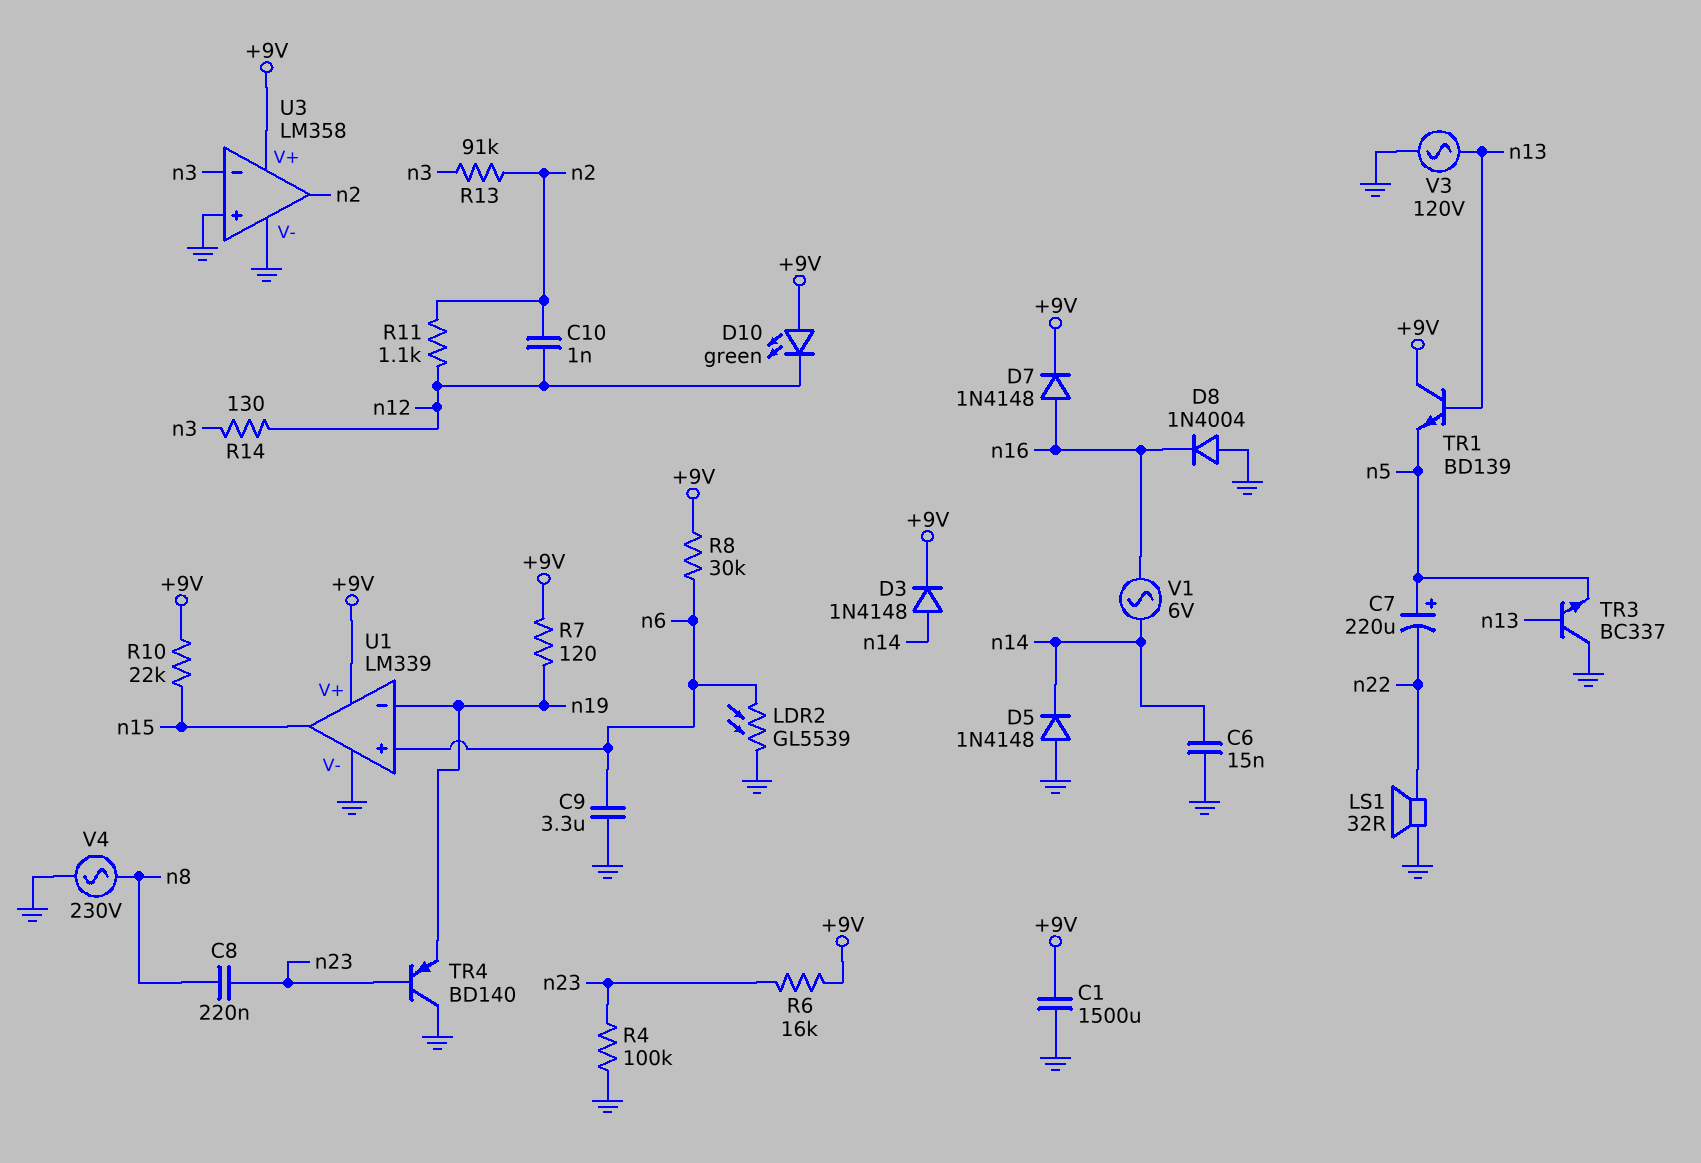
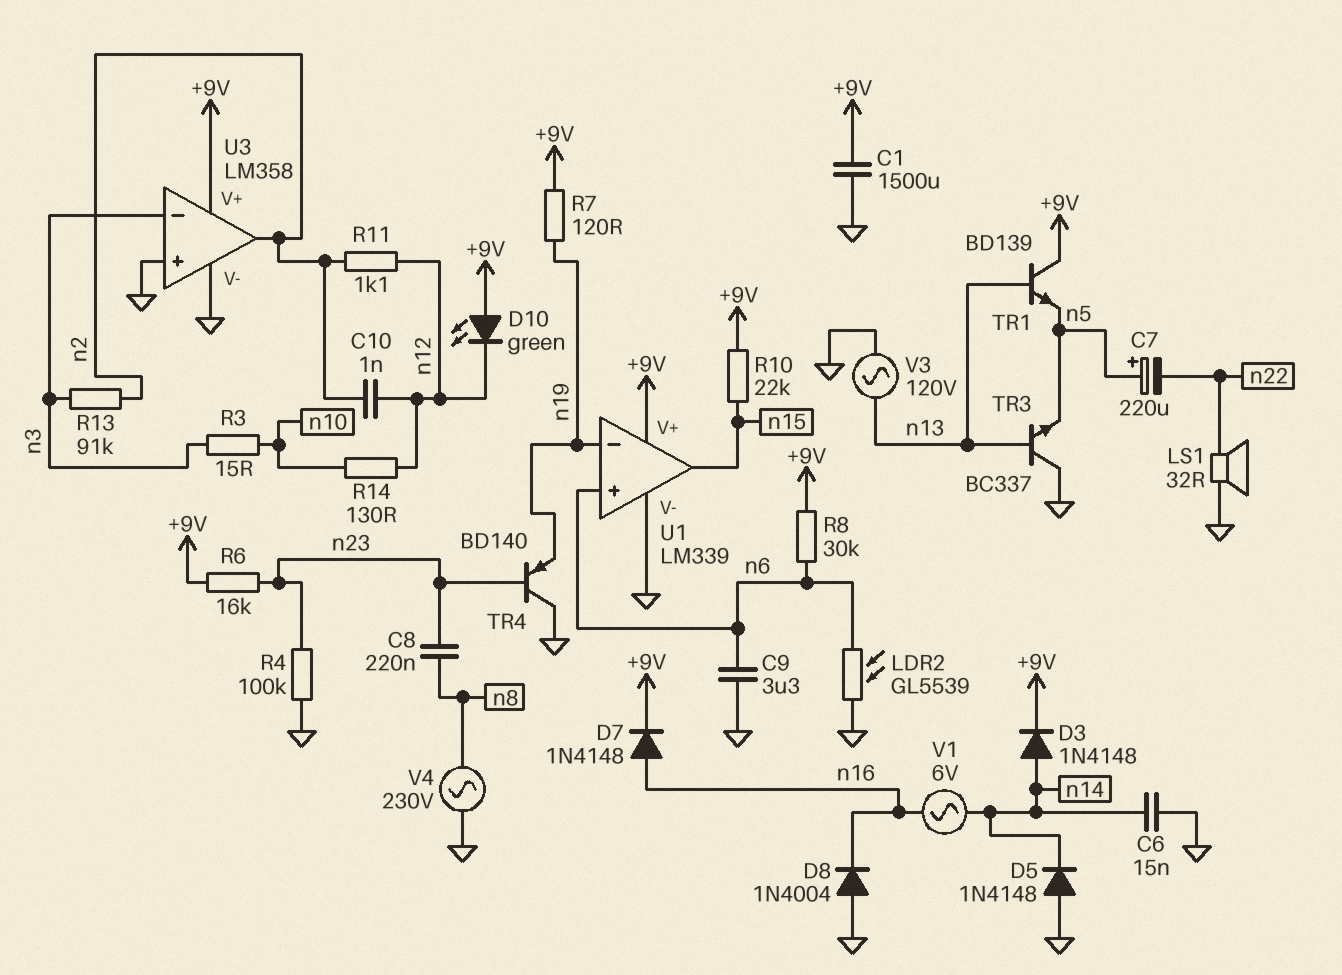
R3: none -> 15 (n3, n10)
R14: 130 (n3, n12) -> 130 (n10, n12)

